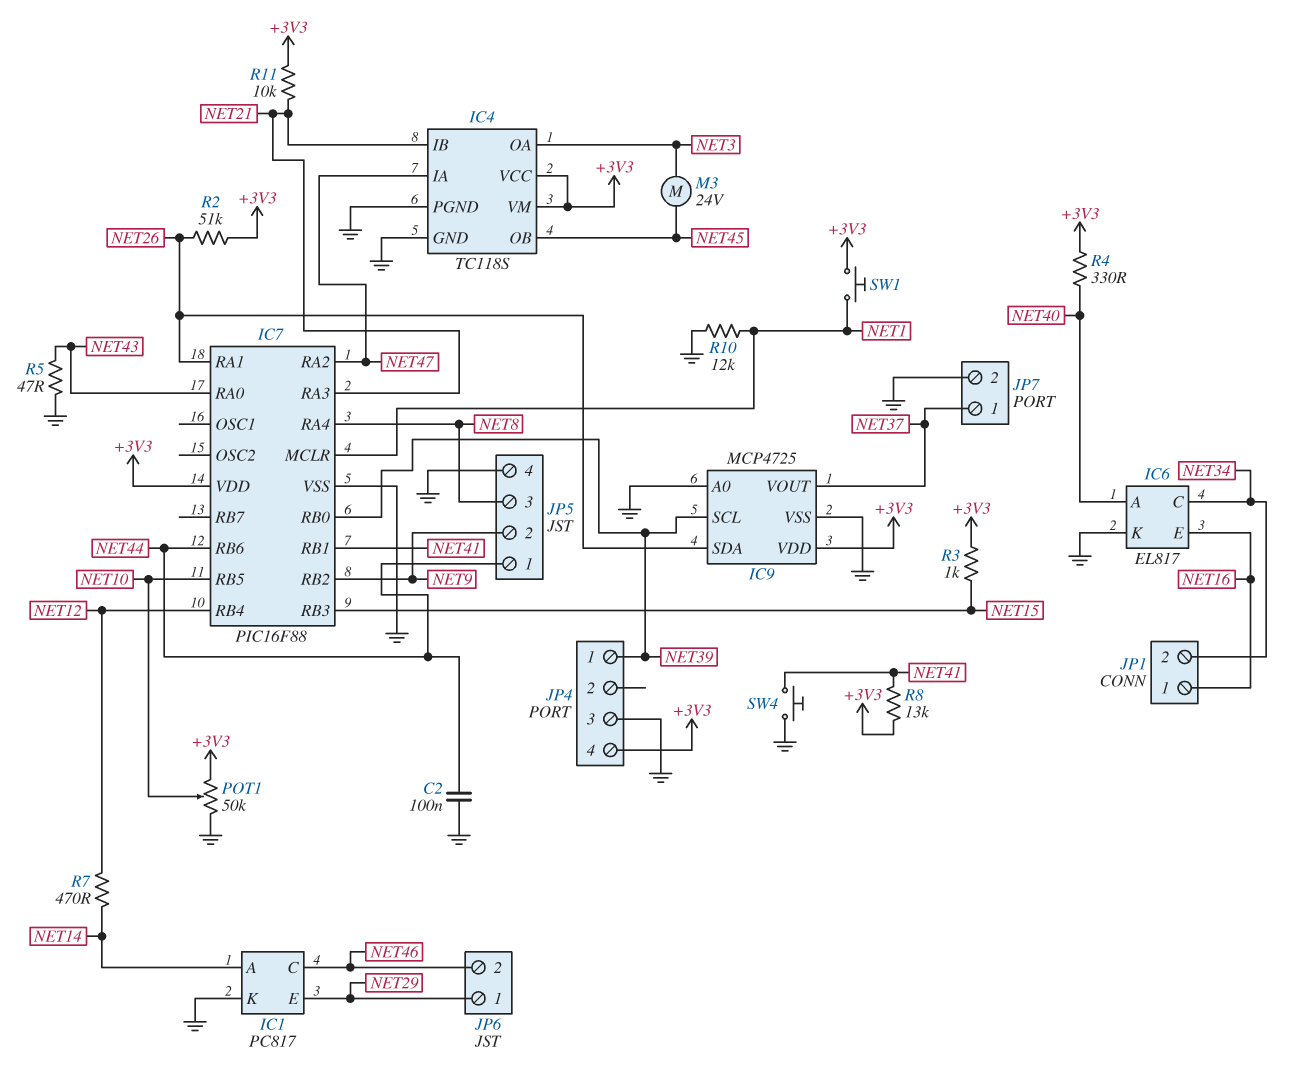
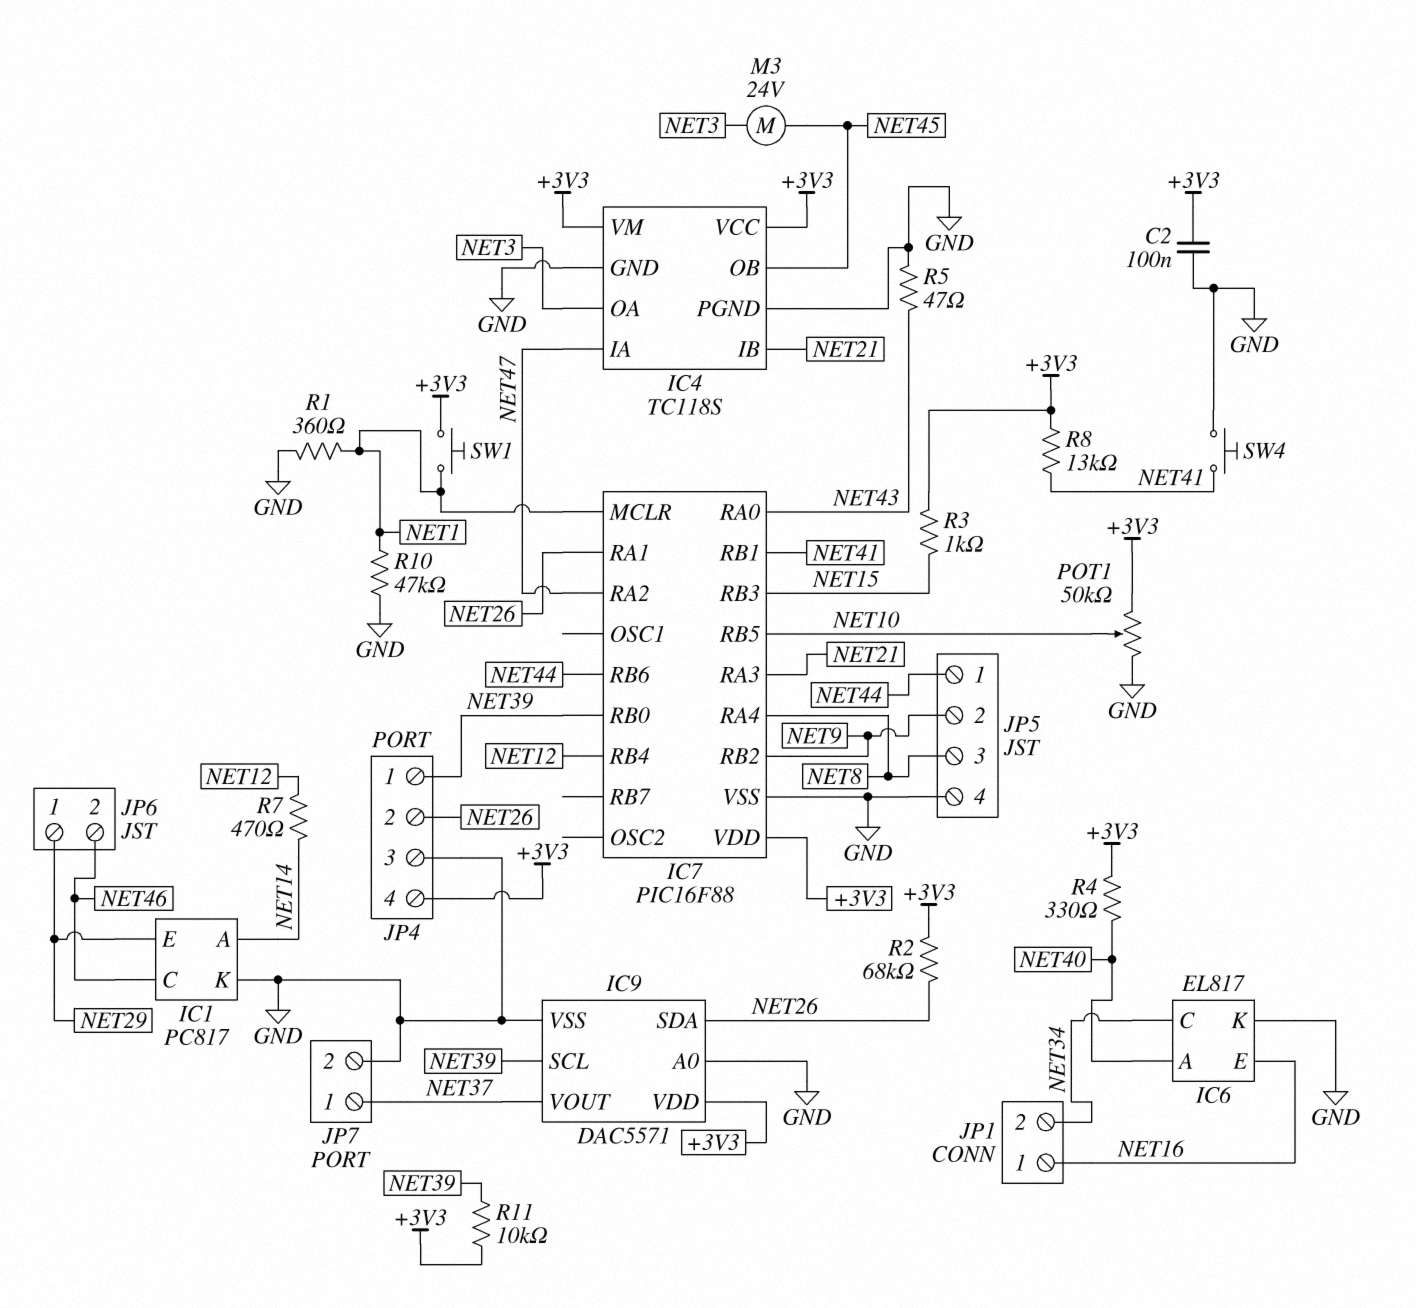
C2: 100nF (GND, NET44) -> 100nF (+3V3, GND)
IC9: MCP4725 -> DAC5571
JP4 pin 2: none -> NET26
R1: none -> 360 (GND, NET1)
R2: 51k (+3V3, NET26) -> 68k (+3V3, NET26)
R10: 12k (GND, NET1) -> 47k (GND, NET1)
R11: 10k (+3V3, NET21) -> 10k (+3V3, NET39)

